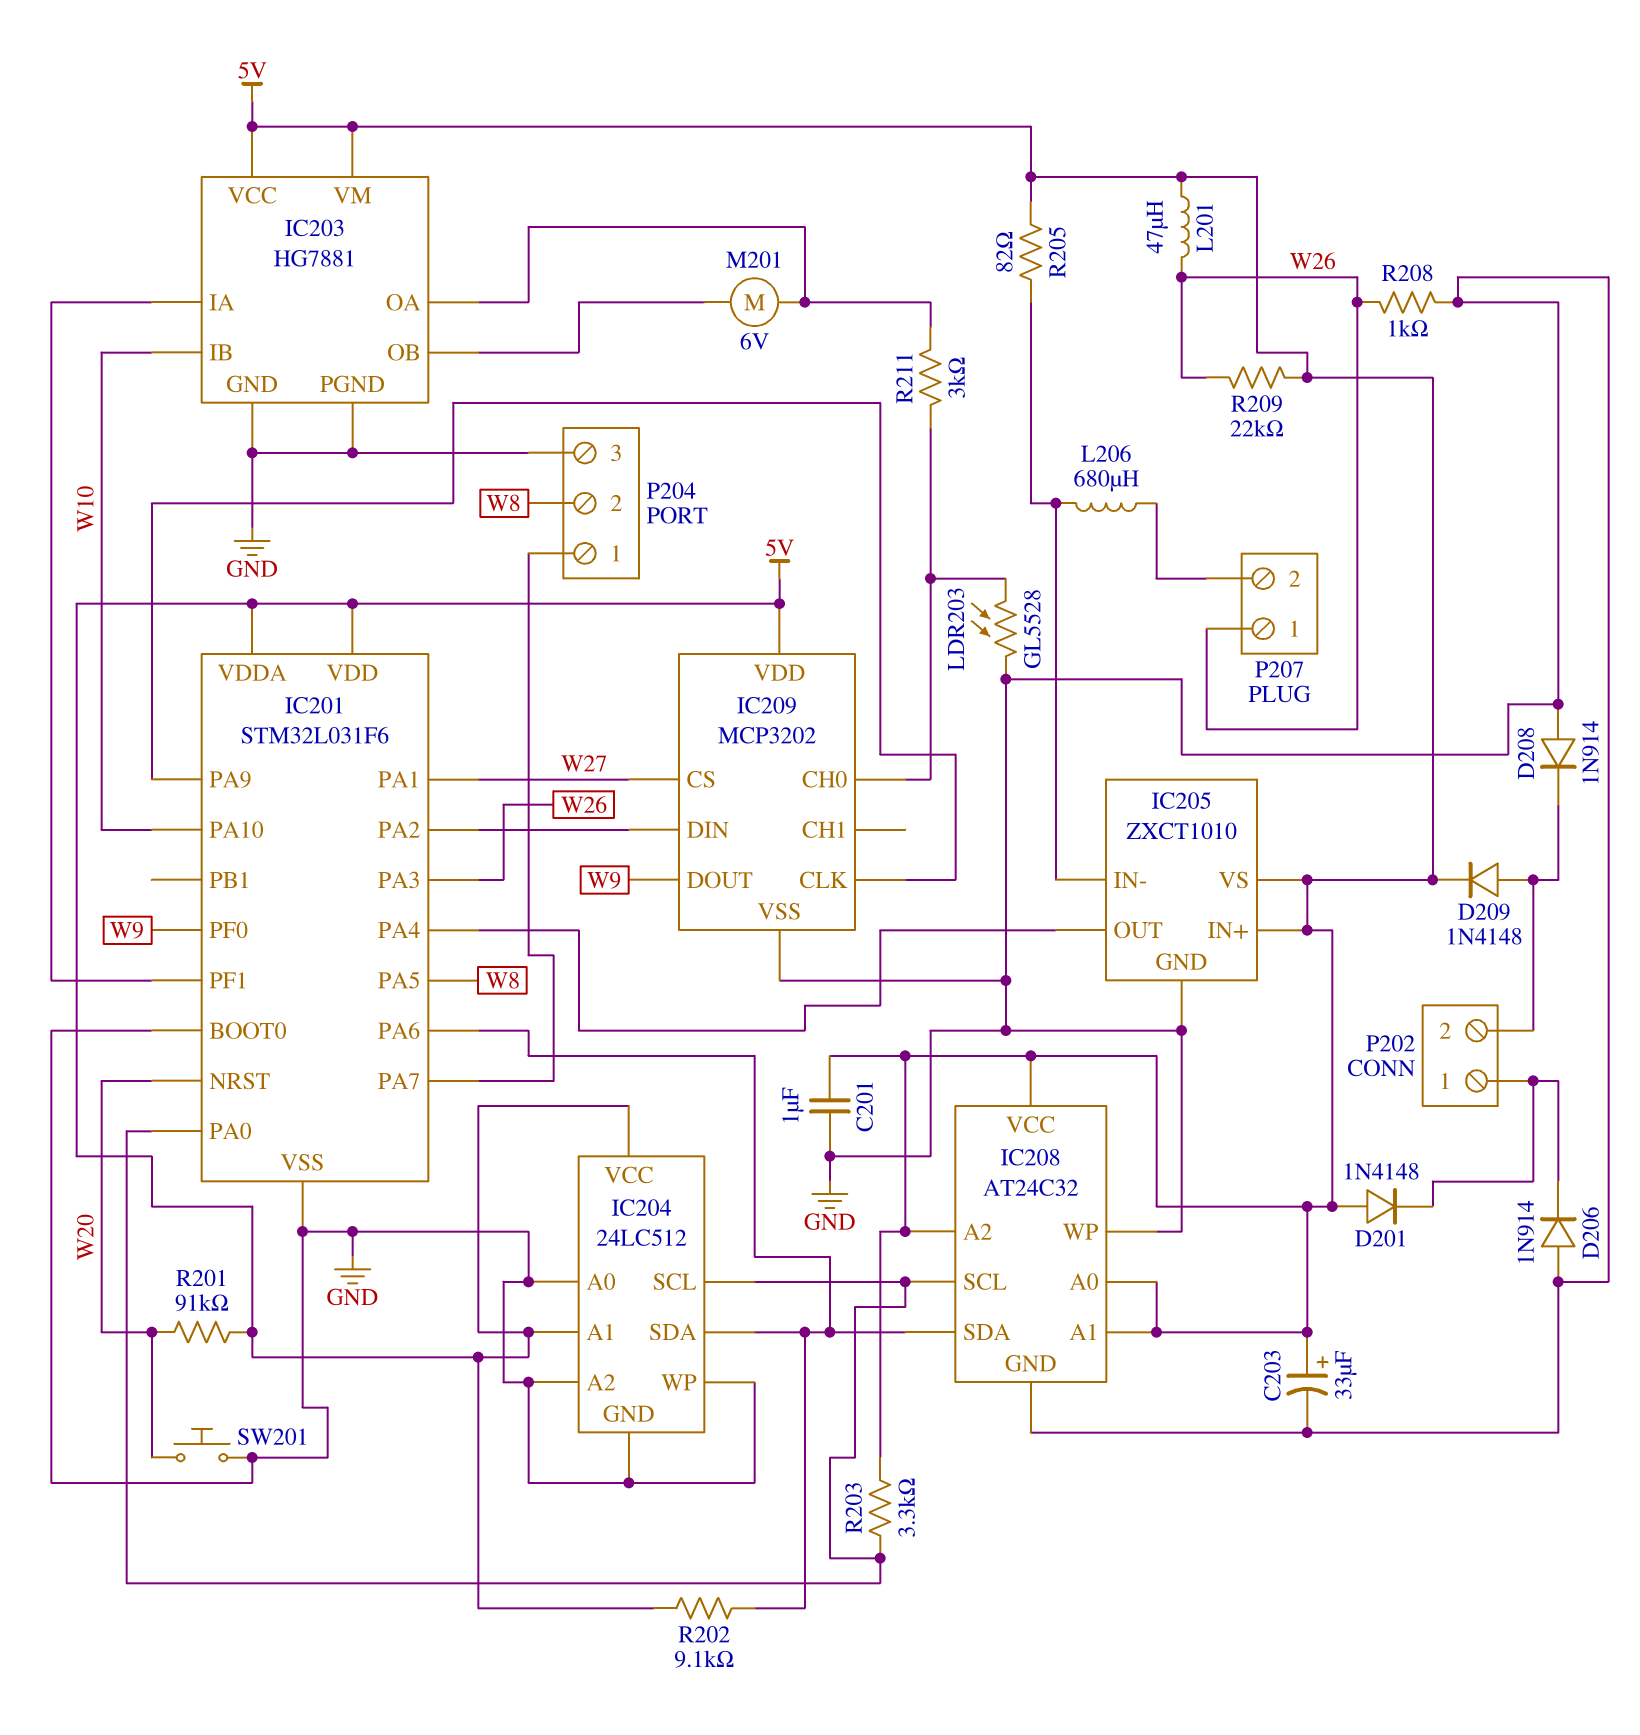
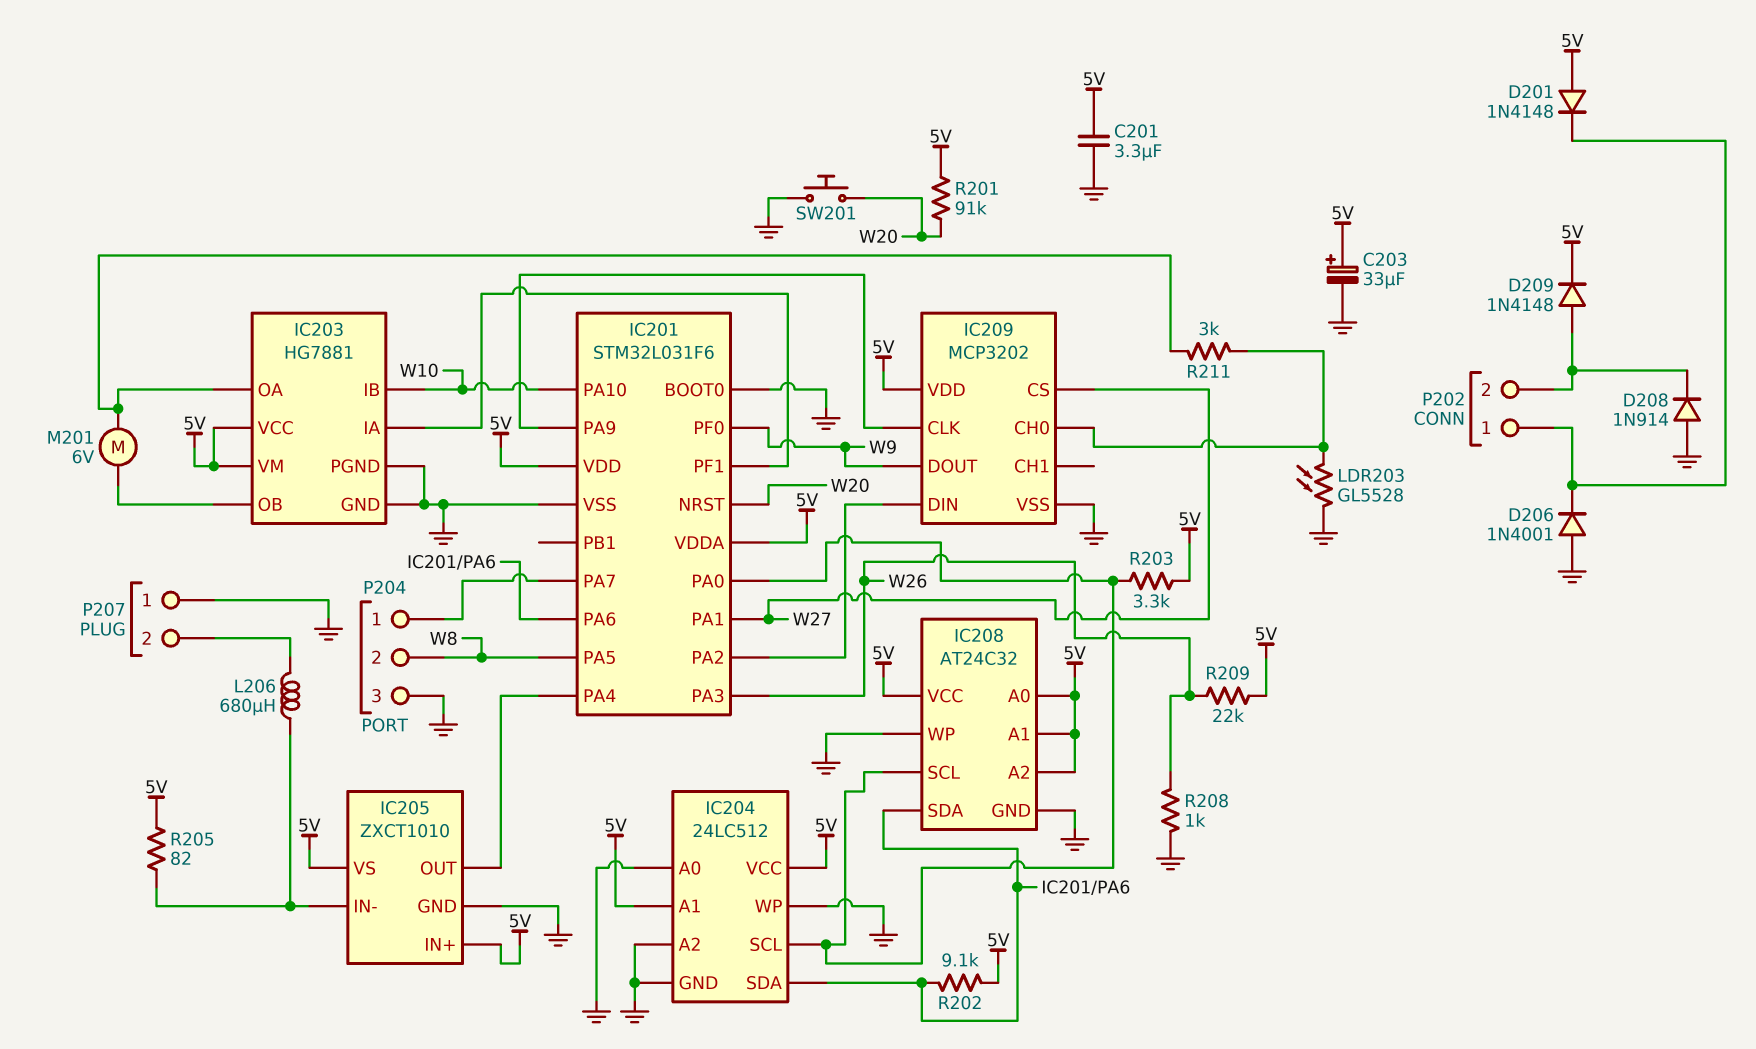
C201: 1uF (5V, GND) -> 3.3uF (5V, GND)
D206: diode 1N914 (A GND, K P202/1) -> diode 1N4001 (A GND, K P202/1)
L201: 47uH (5V, W26) -> none
P207 pin 1: W26 -> GND

